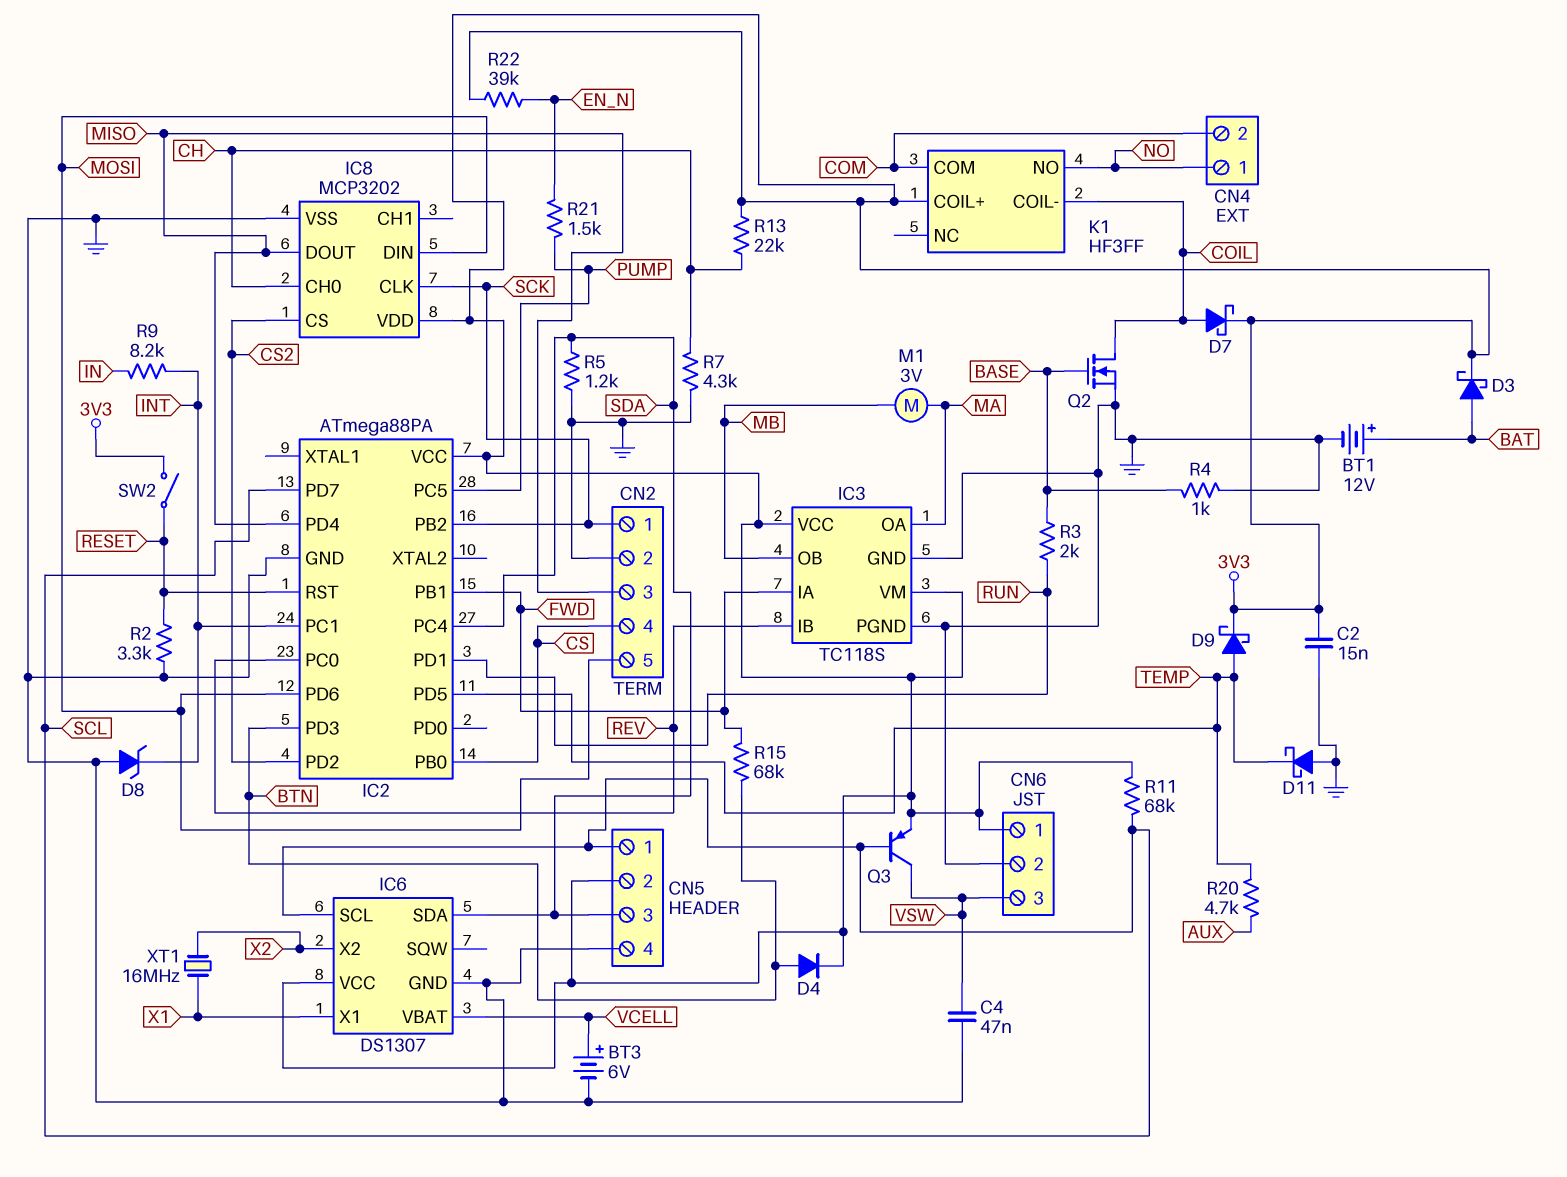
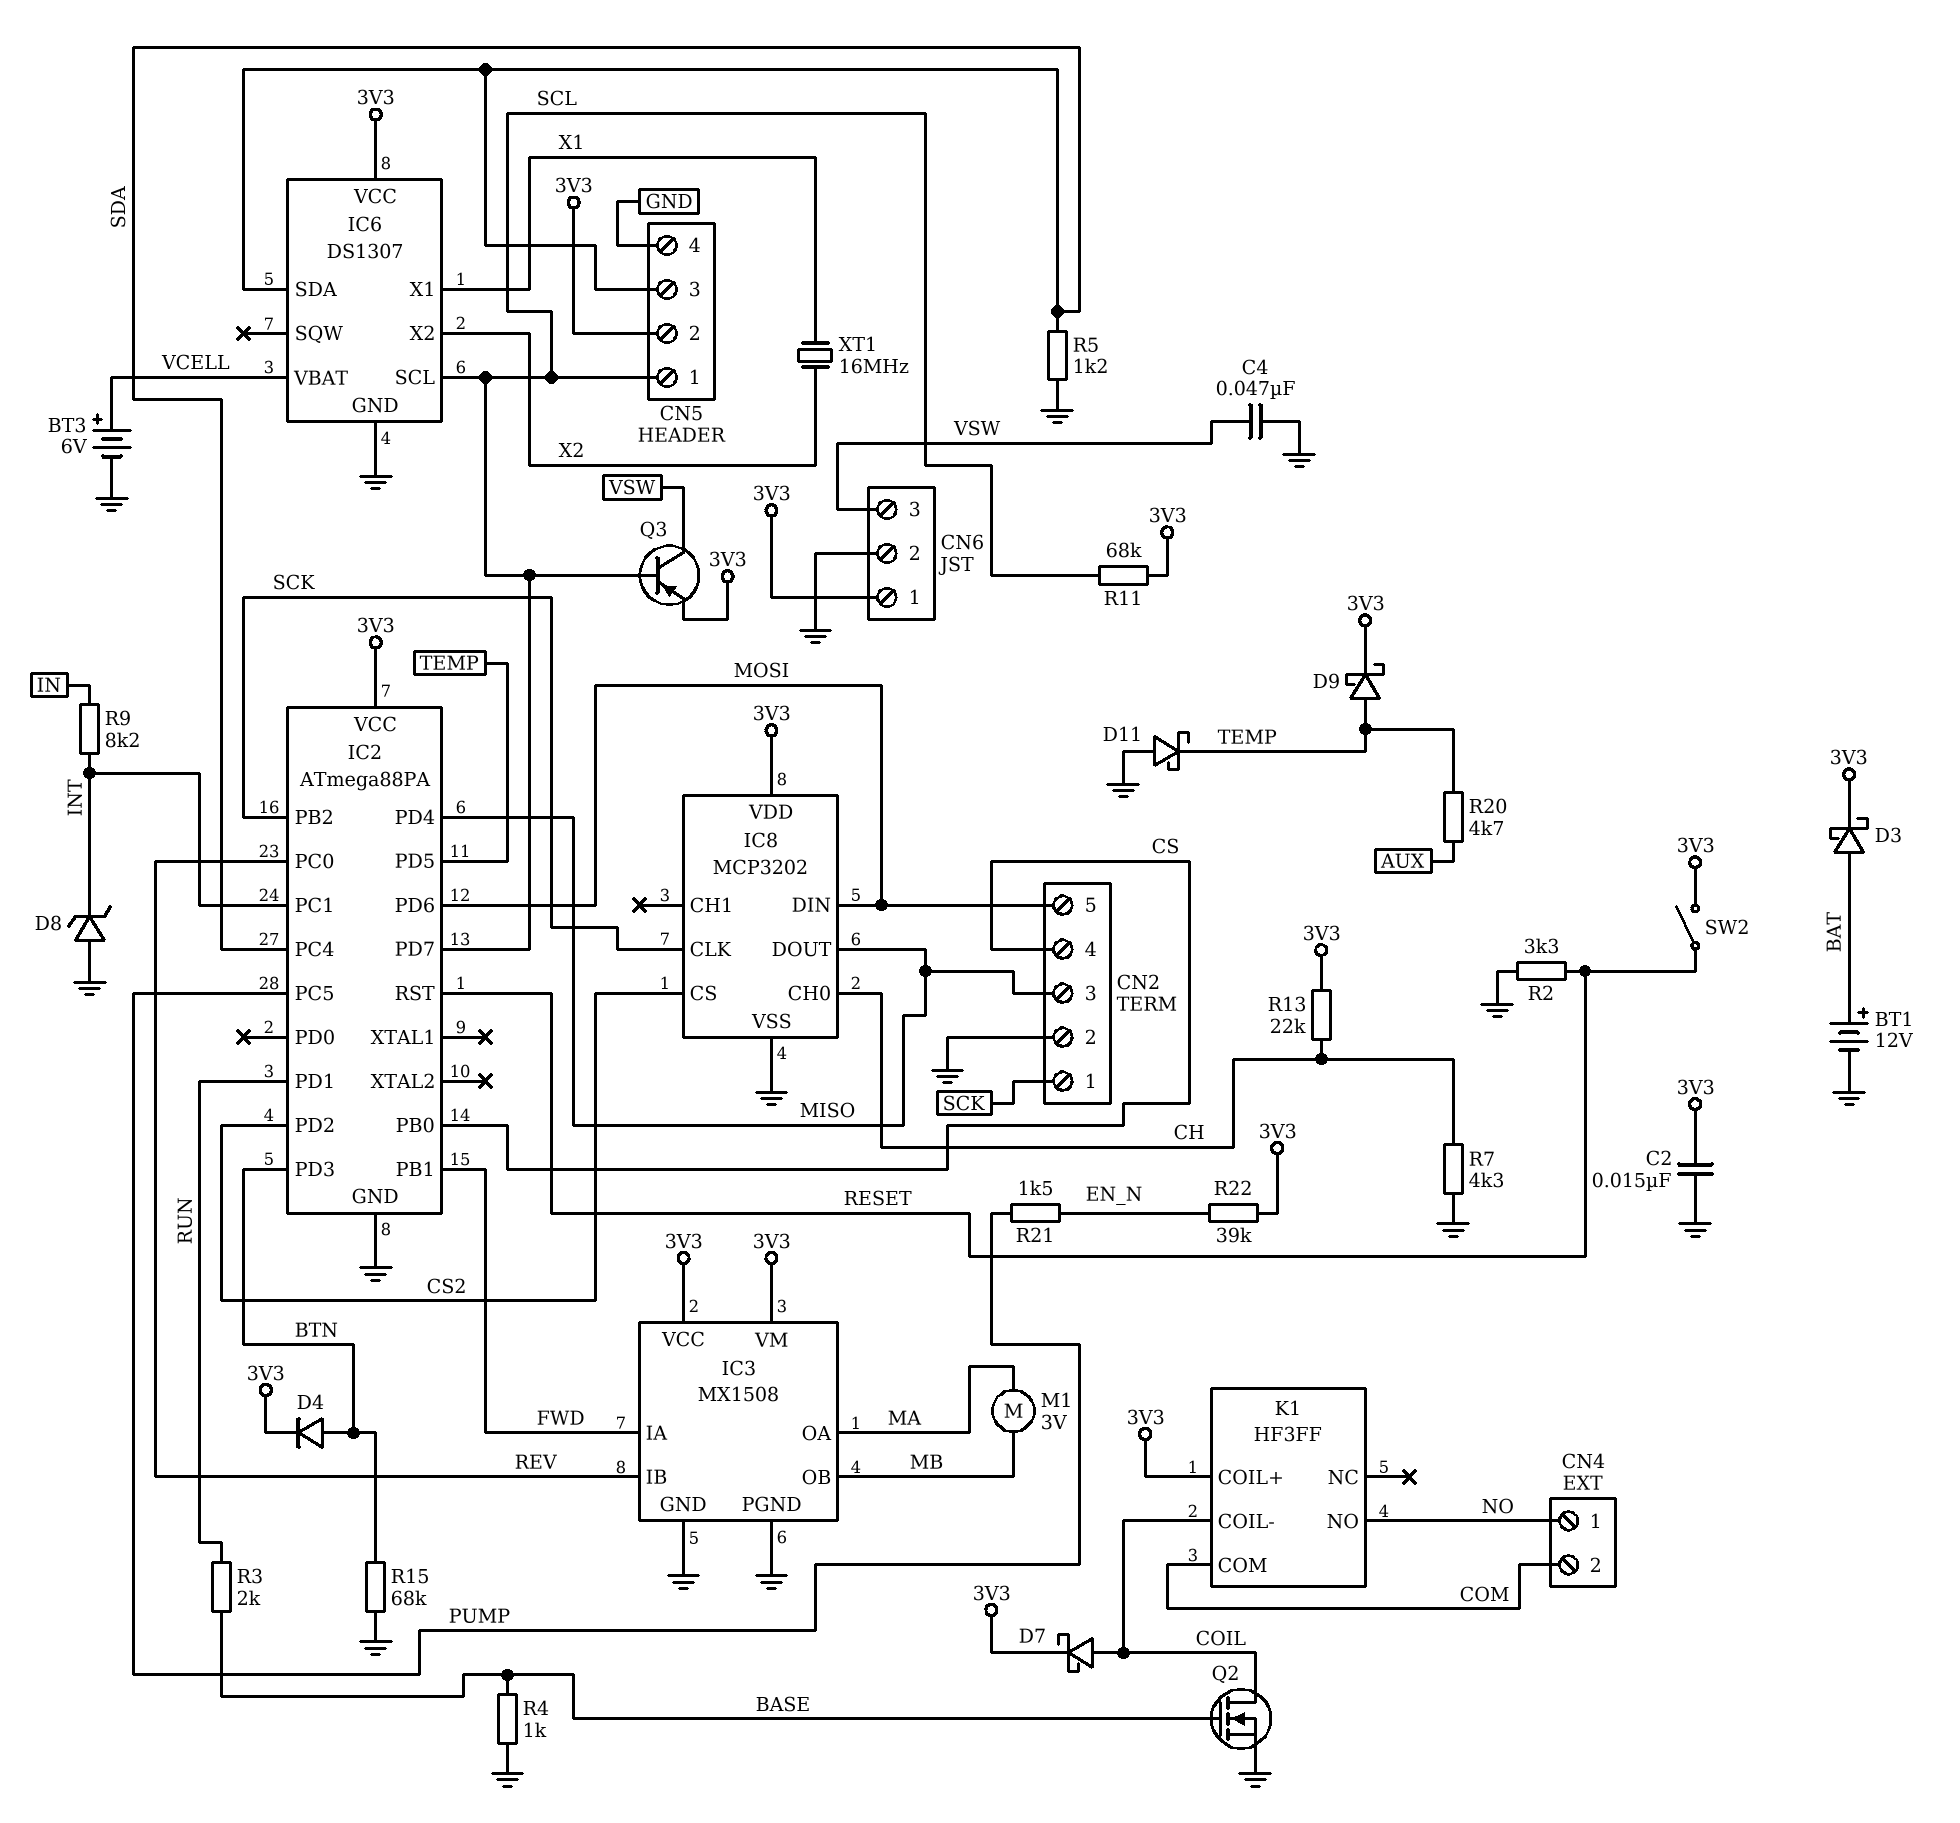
IC3: TC118S -> MX1508
R15: 68k (BTN, FWD) -> 68k (BTN, GND)

